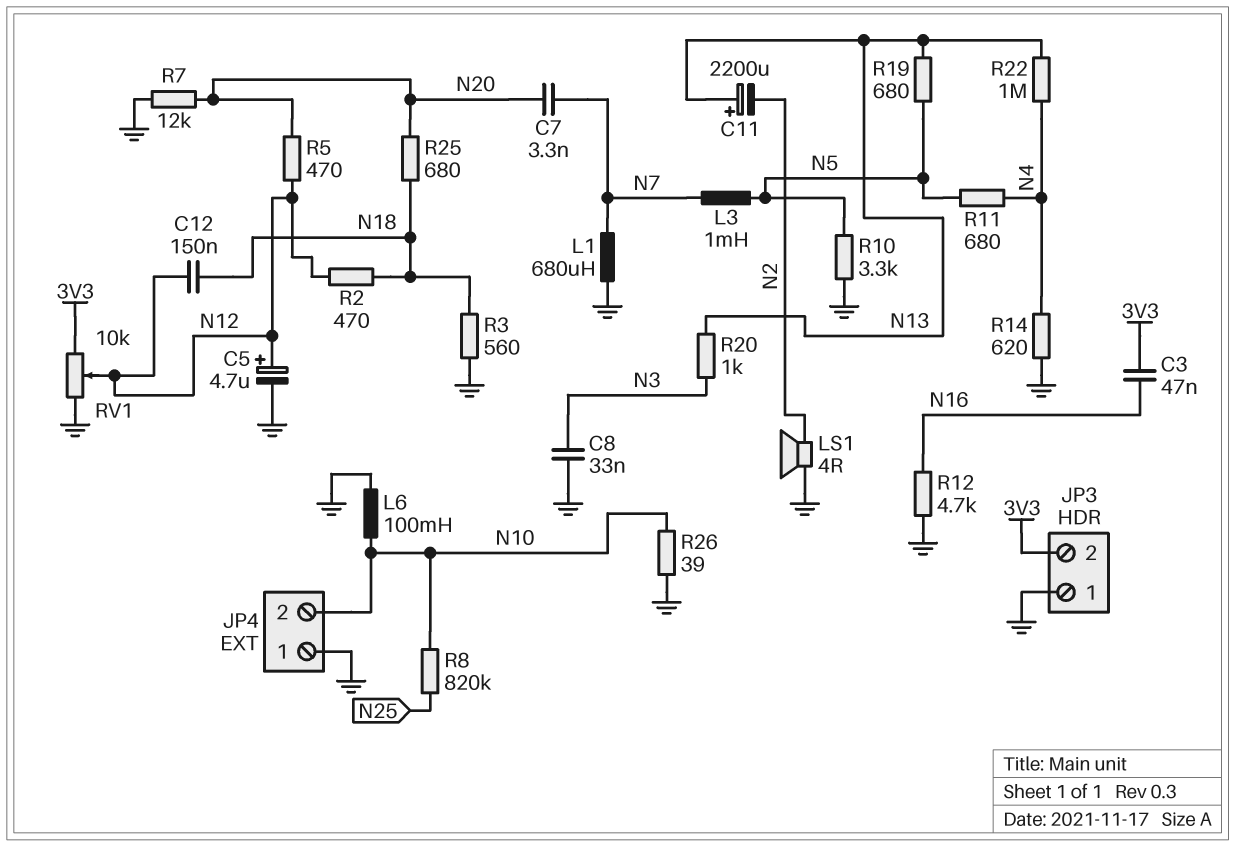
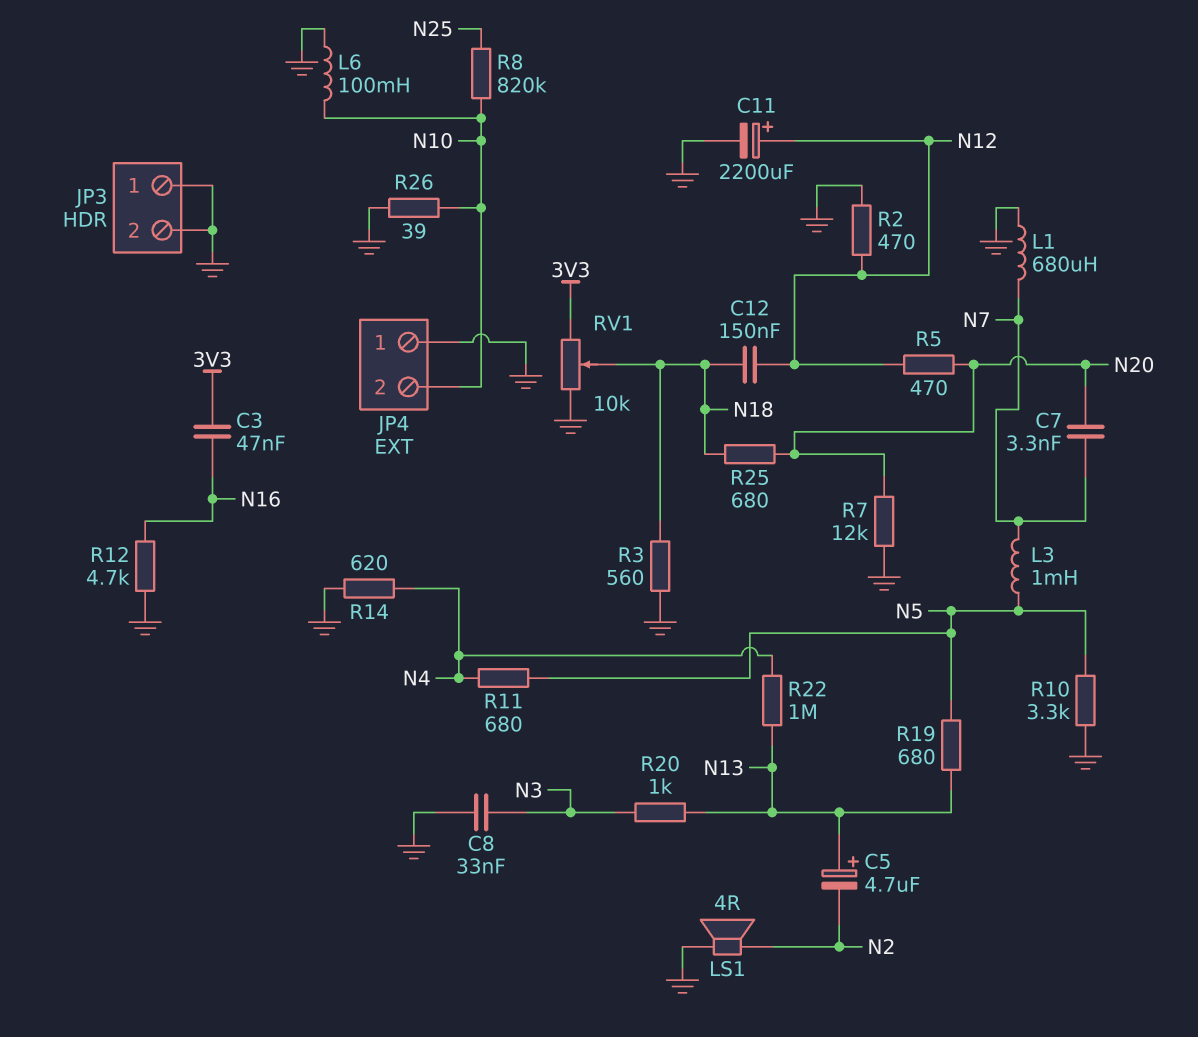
C5: 4.7uF (plus N12, minus GND) -> 4.7uF (plus N13, minus N2)
C11: 2200uF (plus N13, minus N2) -> 2200uF (plus N12, minus GND)
JP3 pin 2: 3V3 -> GND
R2: 470 (N12, N18) -> 470 (GND, N12)
RV1: 10k (3V3, GND, wiper N12) -> 10k (3V3, GND, wiper N18)

